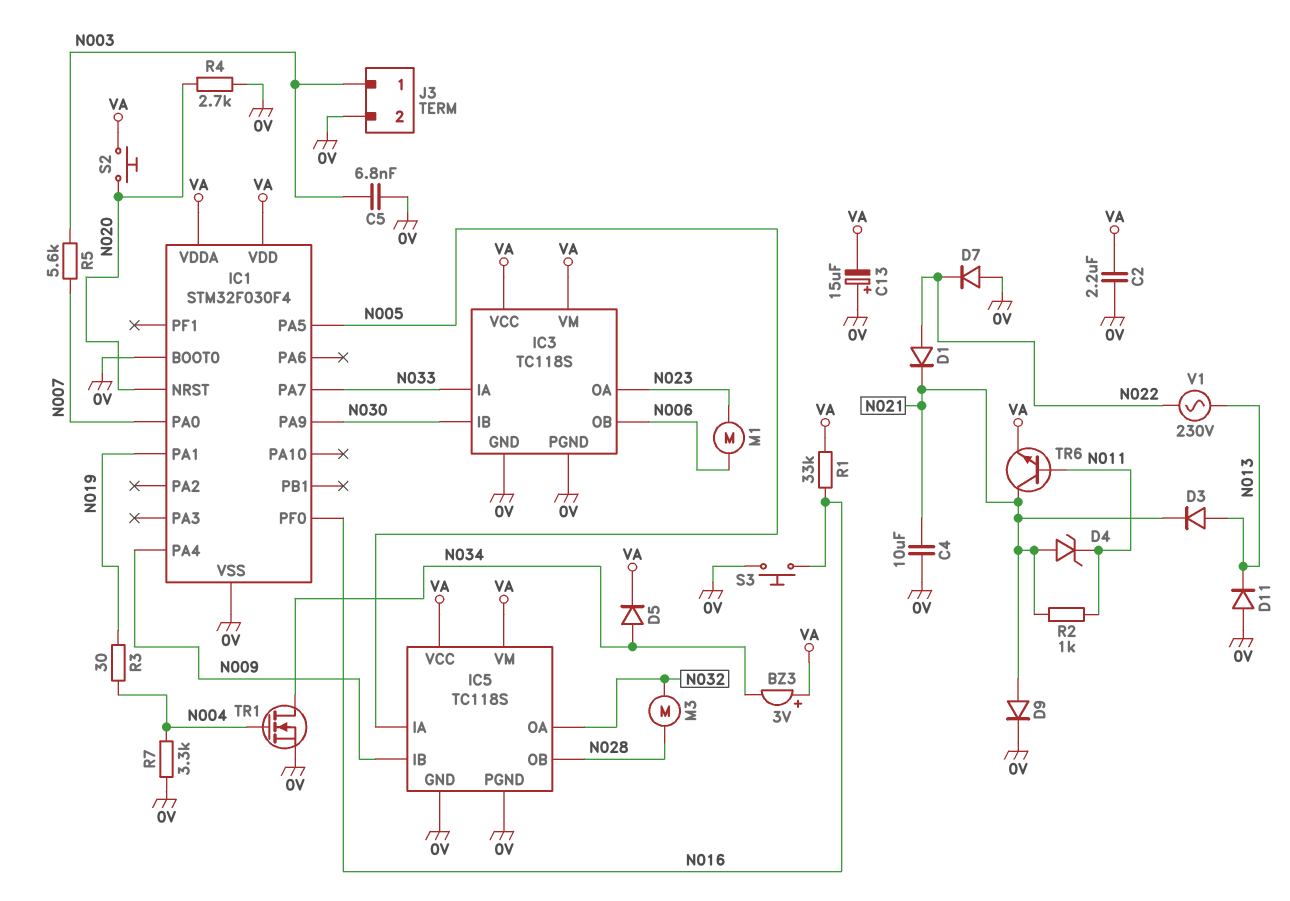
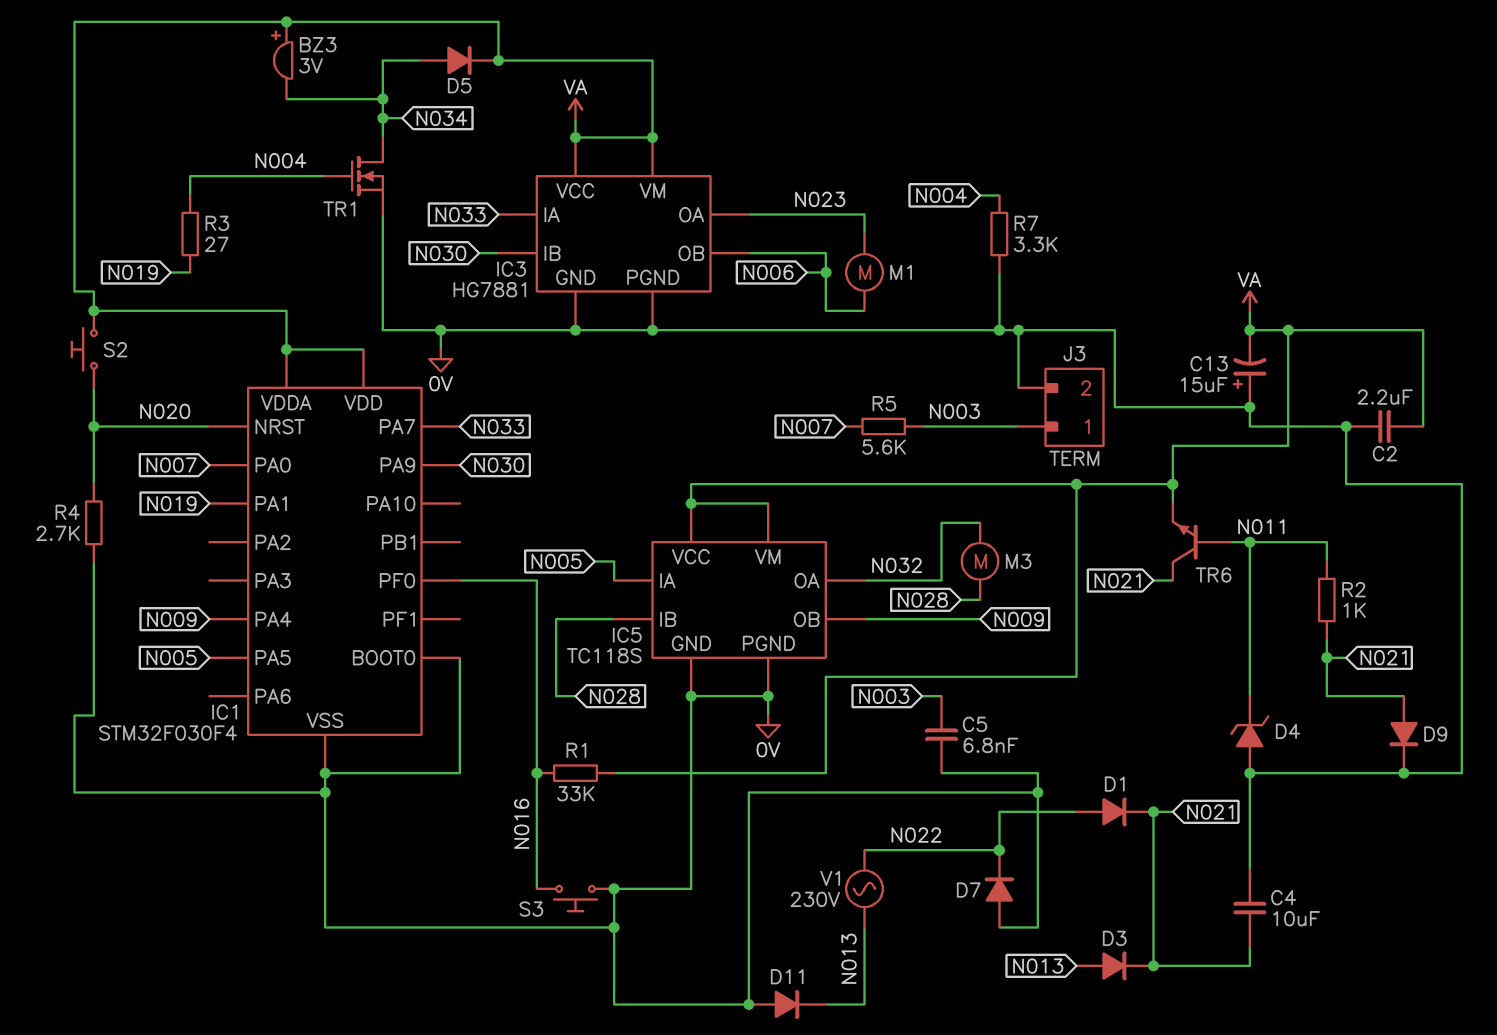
D4: zener (A N021, K N011) -> zener (A 0V, K N011)
IC3: TC118S -> HG7881
IC5 pin IB: N009 -> N028
IC5 pin OB: N028 -> N009
R3: 30 (N004, N019) -> 27 (N004, N019)

